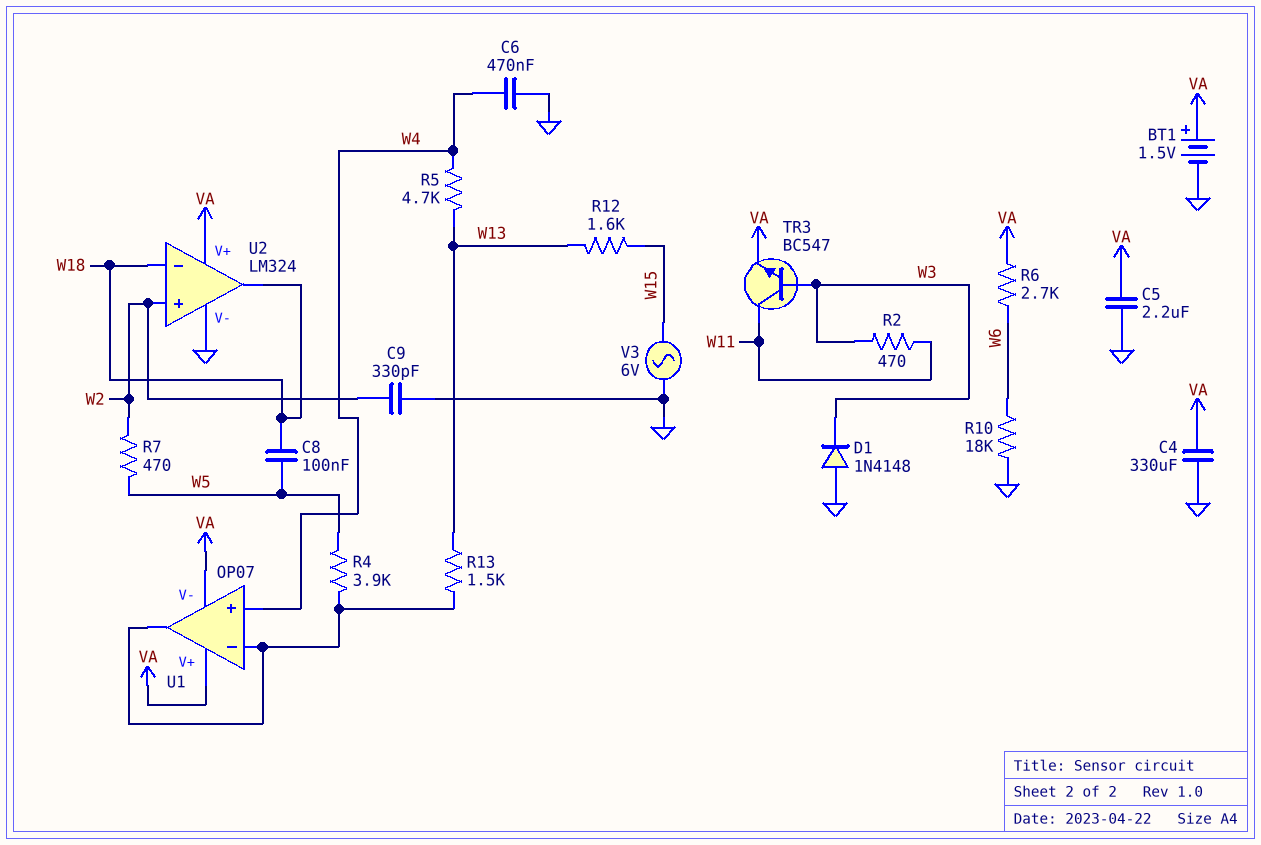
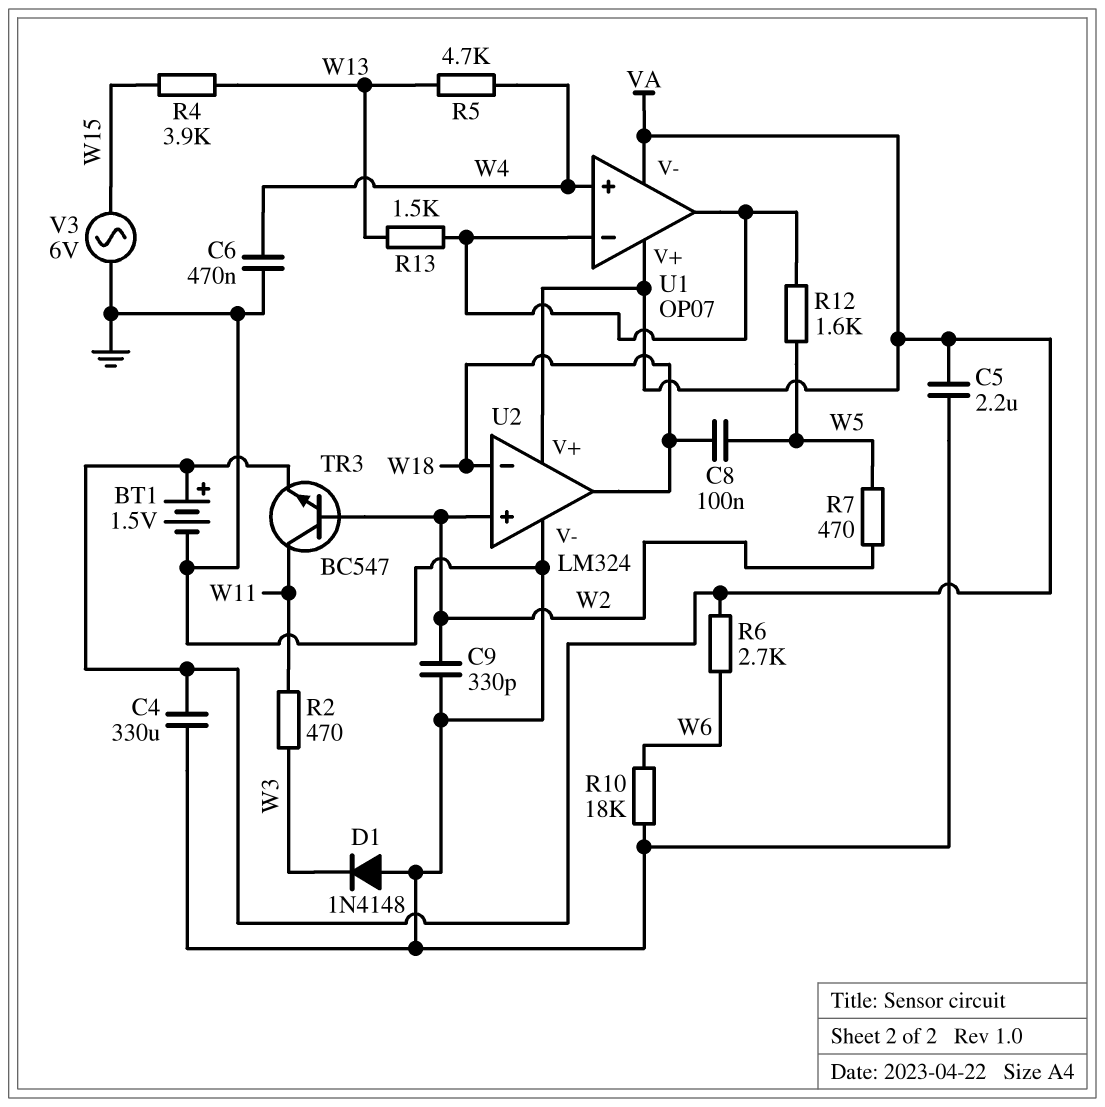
R4: 3.9k (U1/in-, W5) -> 3.9k (W13, W15)
R12: 1.6k (W13, W15) -> 1.6k (U1/in-, W5)
TR3: NPN BC547 (B W3, C W11, E VA) -> NPN BC547 (B W2, C W11, E VA)

